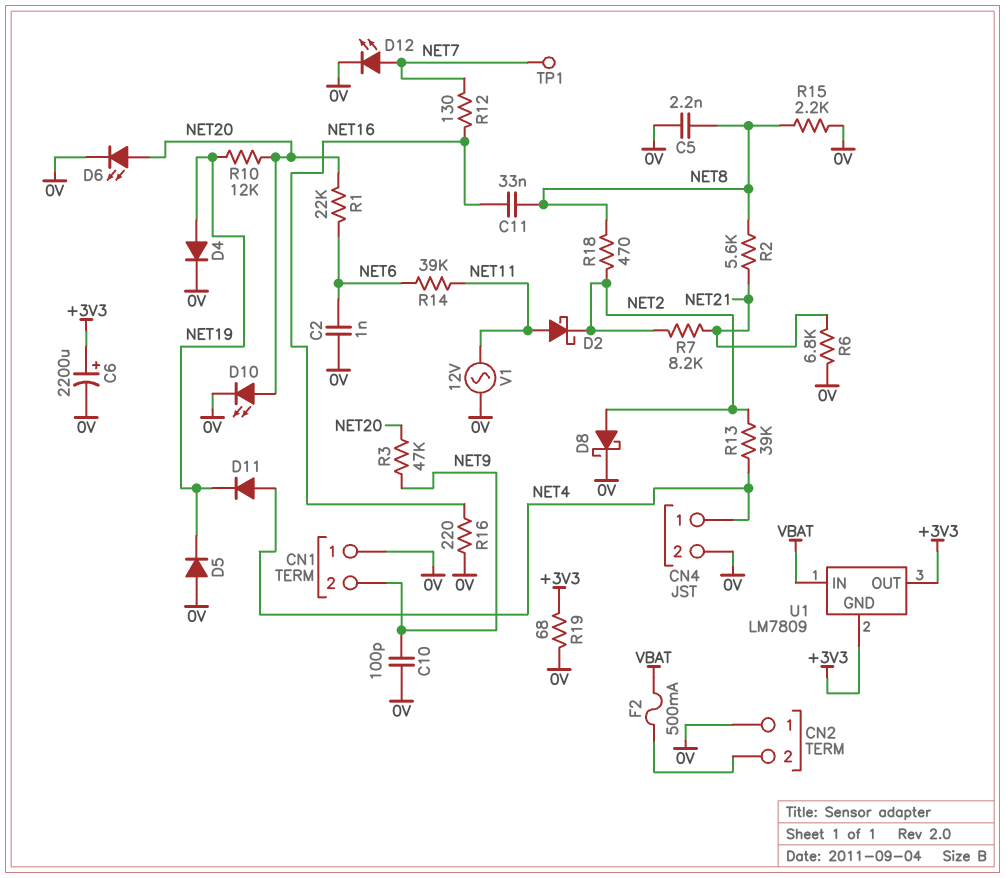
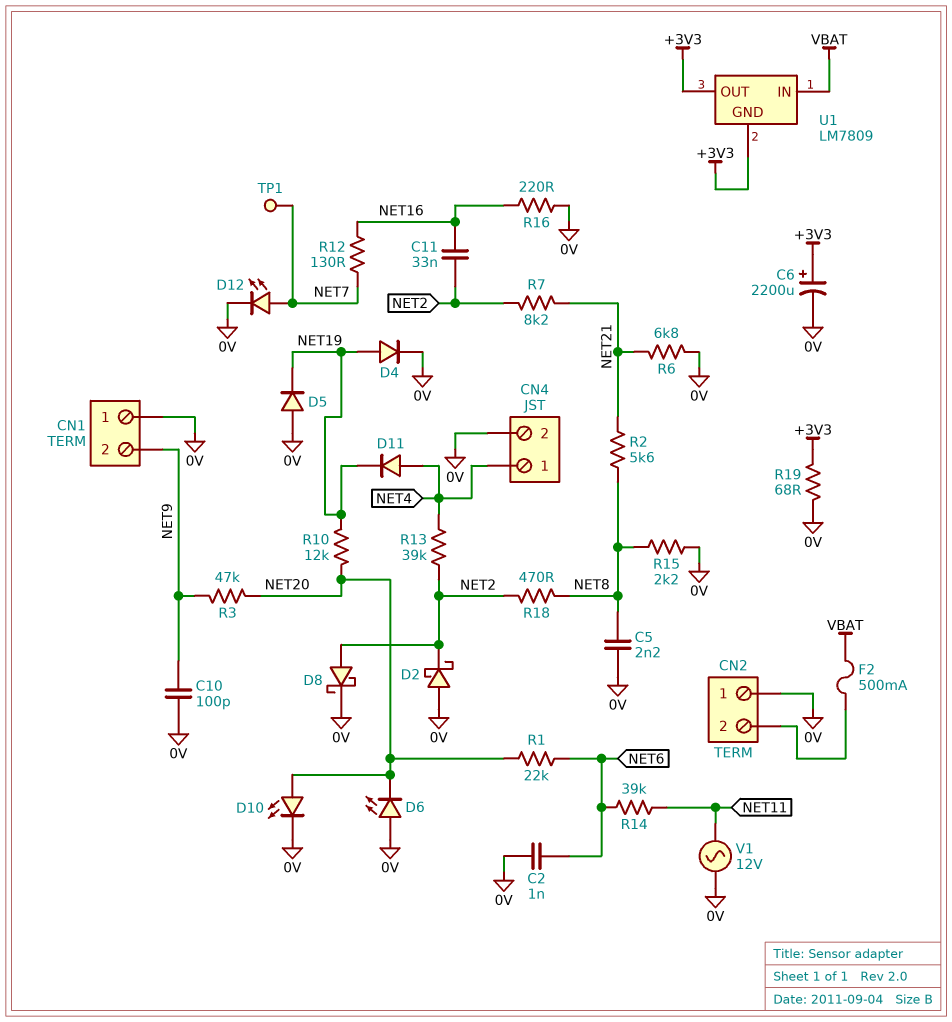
C11: 33nF (NET8, NET16) -> 33nF (NET2, NET16)
D2: schottky (A NET11, K NET2) -> schottky (A 0V, K NET2)
D6: LED (A NET20, K 0V) -> LED (A 0V, K NET20)

